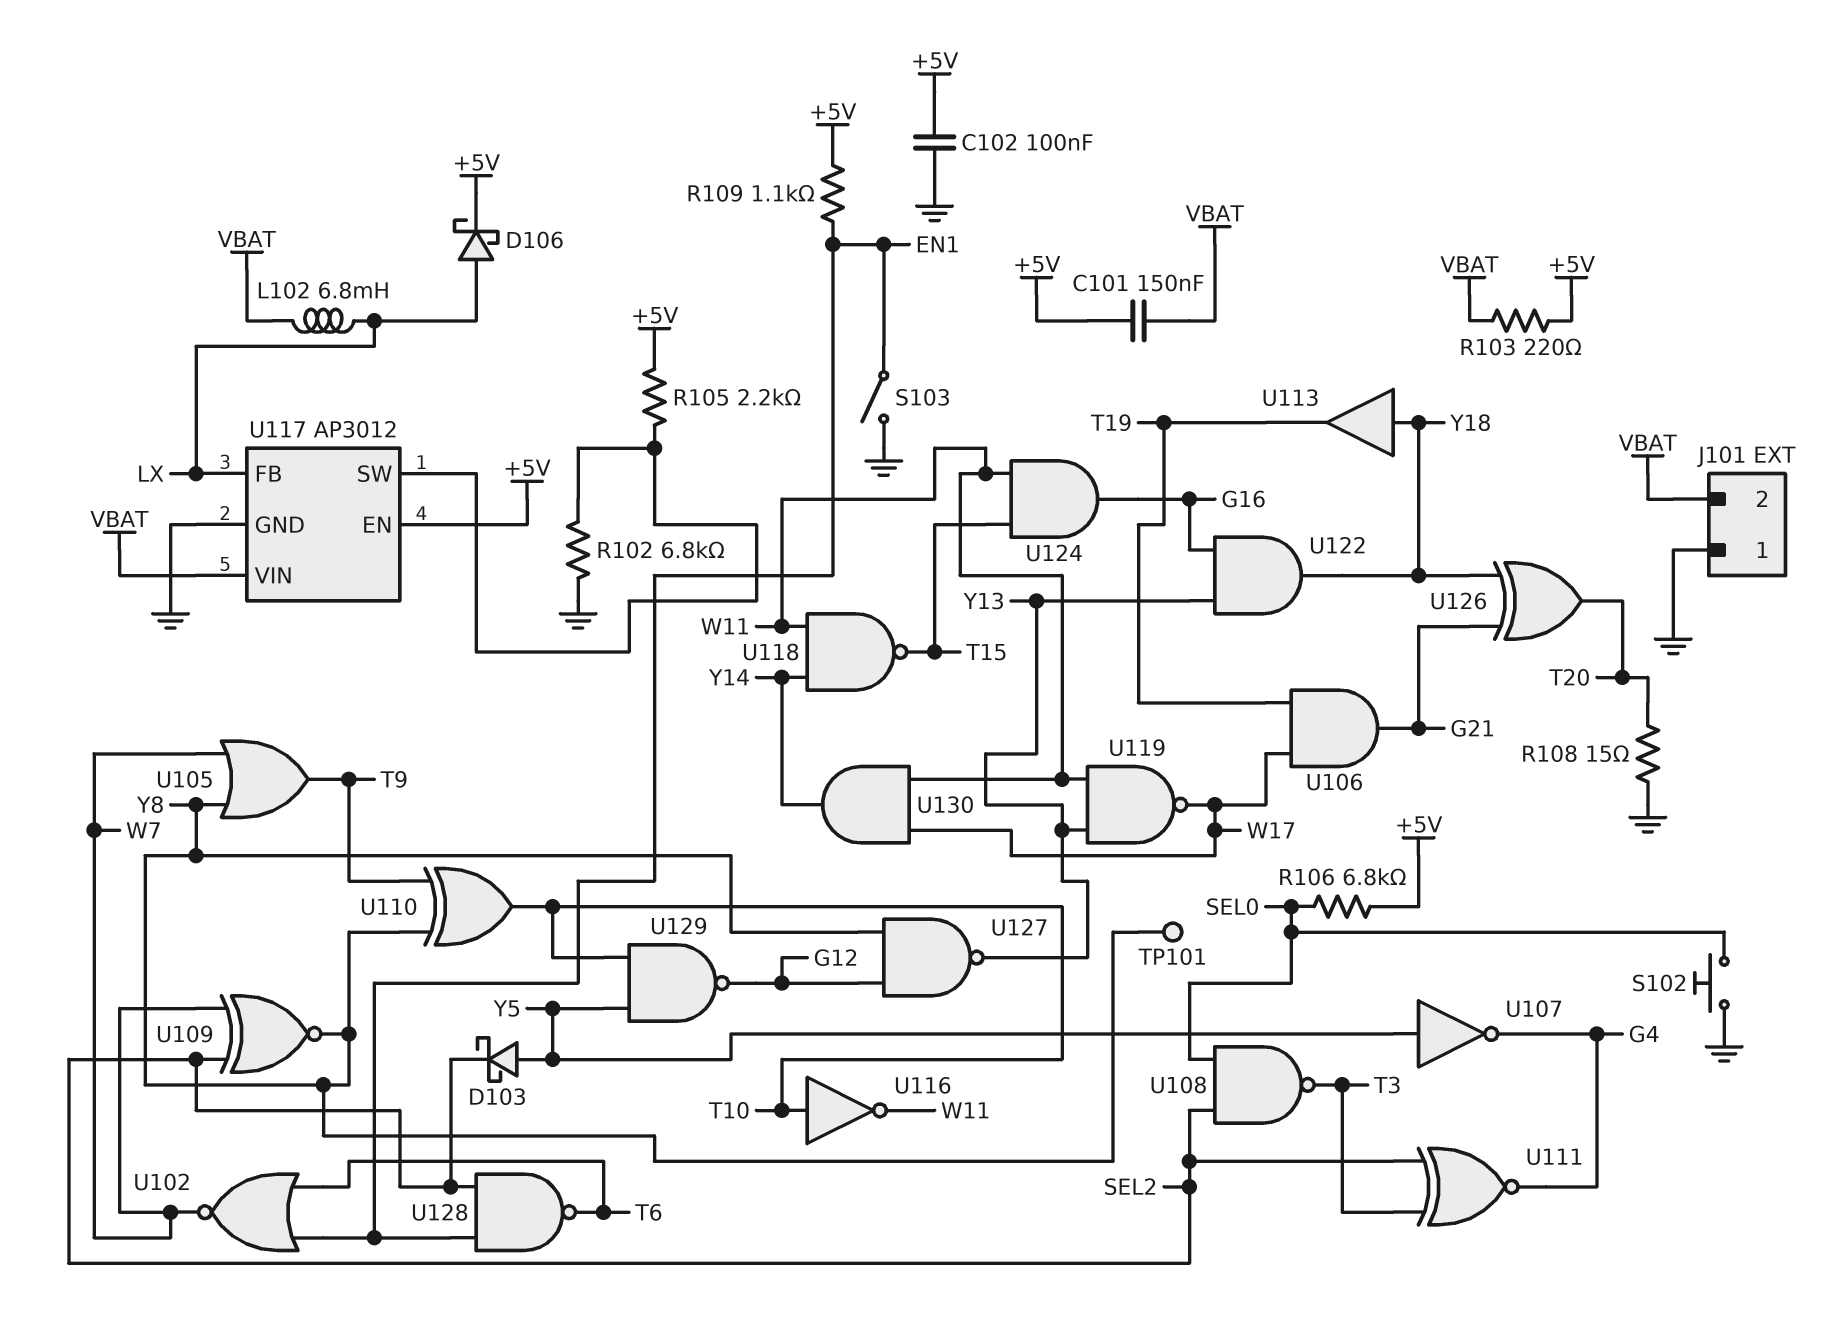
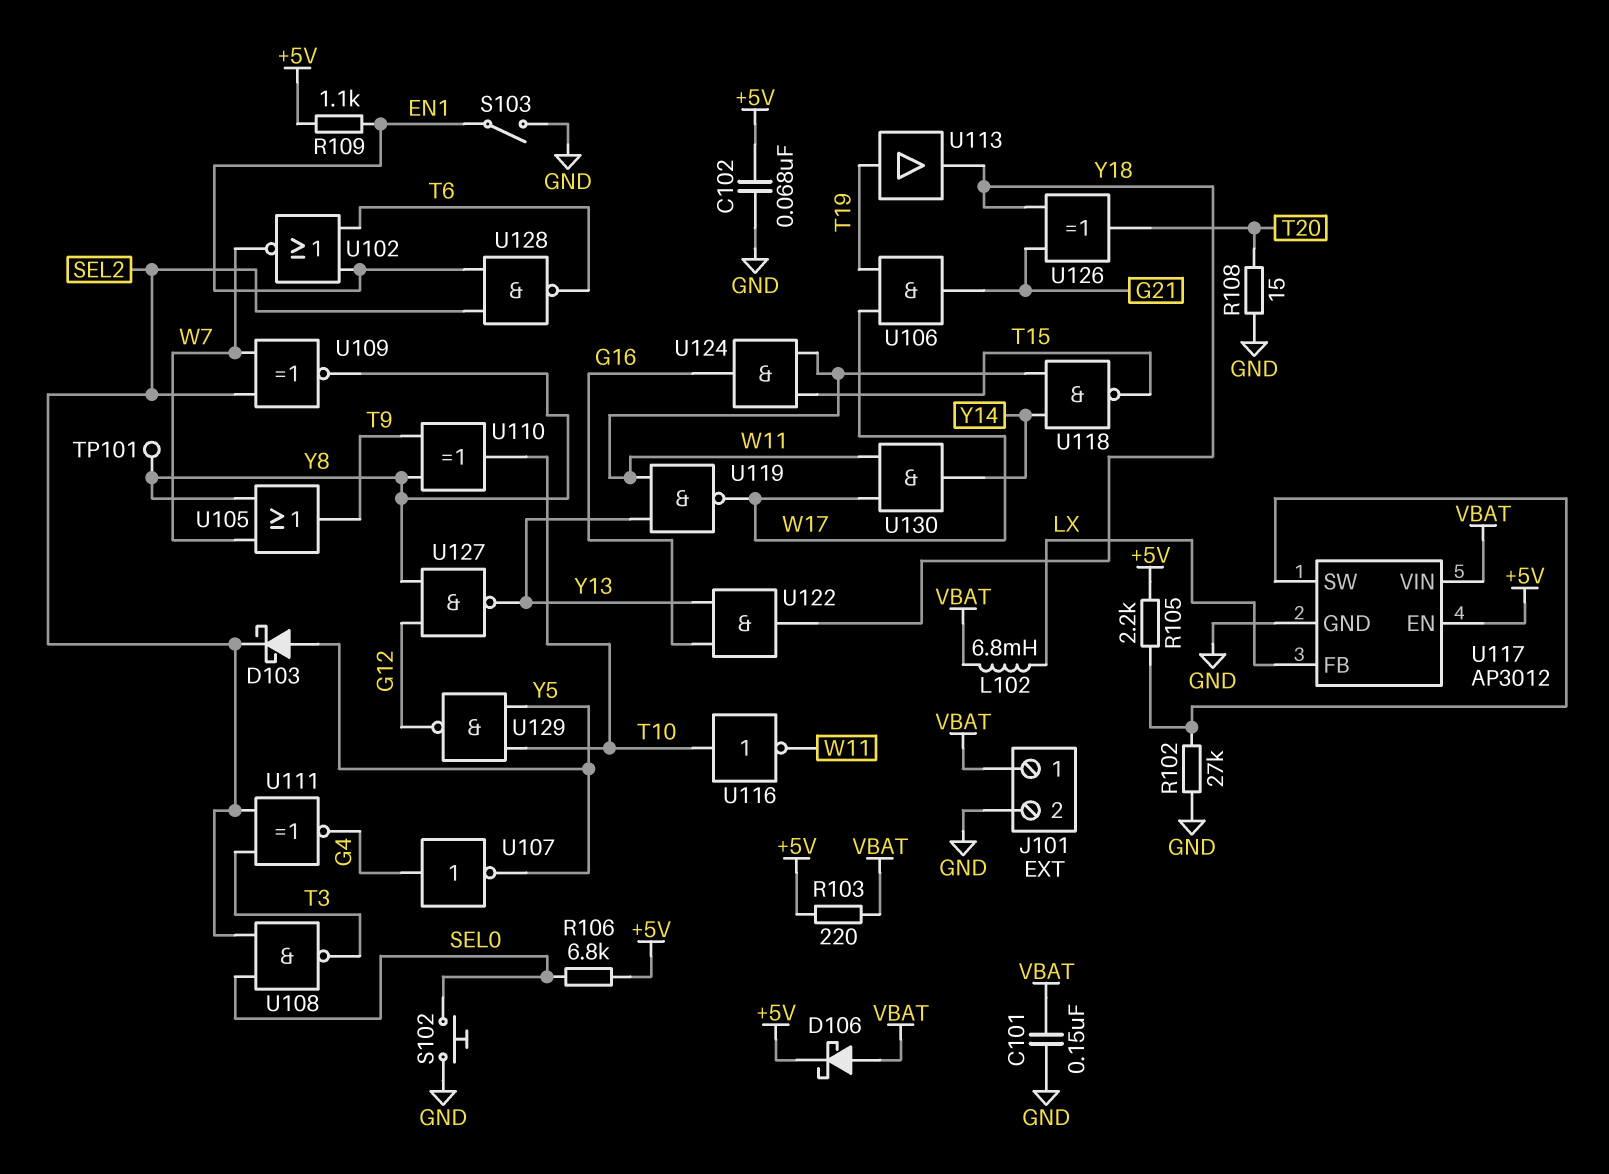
C101: 150nF (+5V, VBAT) -> 150nF (GND, VBAT)
C102: 100nF (+5V, GND) -> 68nF (+5V, GND)
D106: schottky (A LX, K +5V) -> schottky (A VBAT, K +5V)
J101 pin 1: GND -> VBAT
J101 pin 2: VBAT -> GND
R102: 6.8k (GND, U117/SW) -> 27k (GND, U117/SW)
U107: NOT (in Y5, out G4) -> NOT (in G4, out Y5)
U113: buffer (in Y18, out T19) -> buffer (in T19, out Y18)

